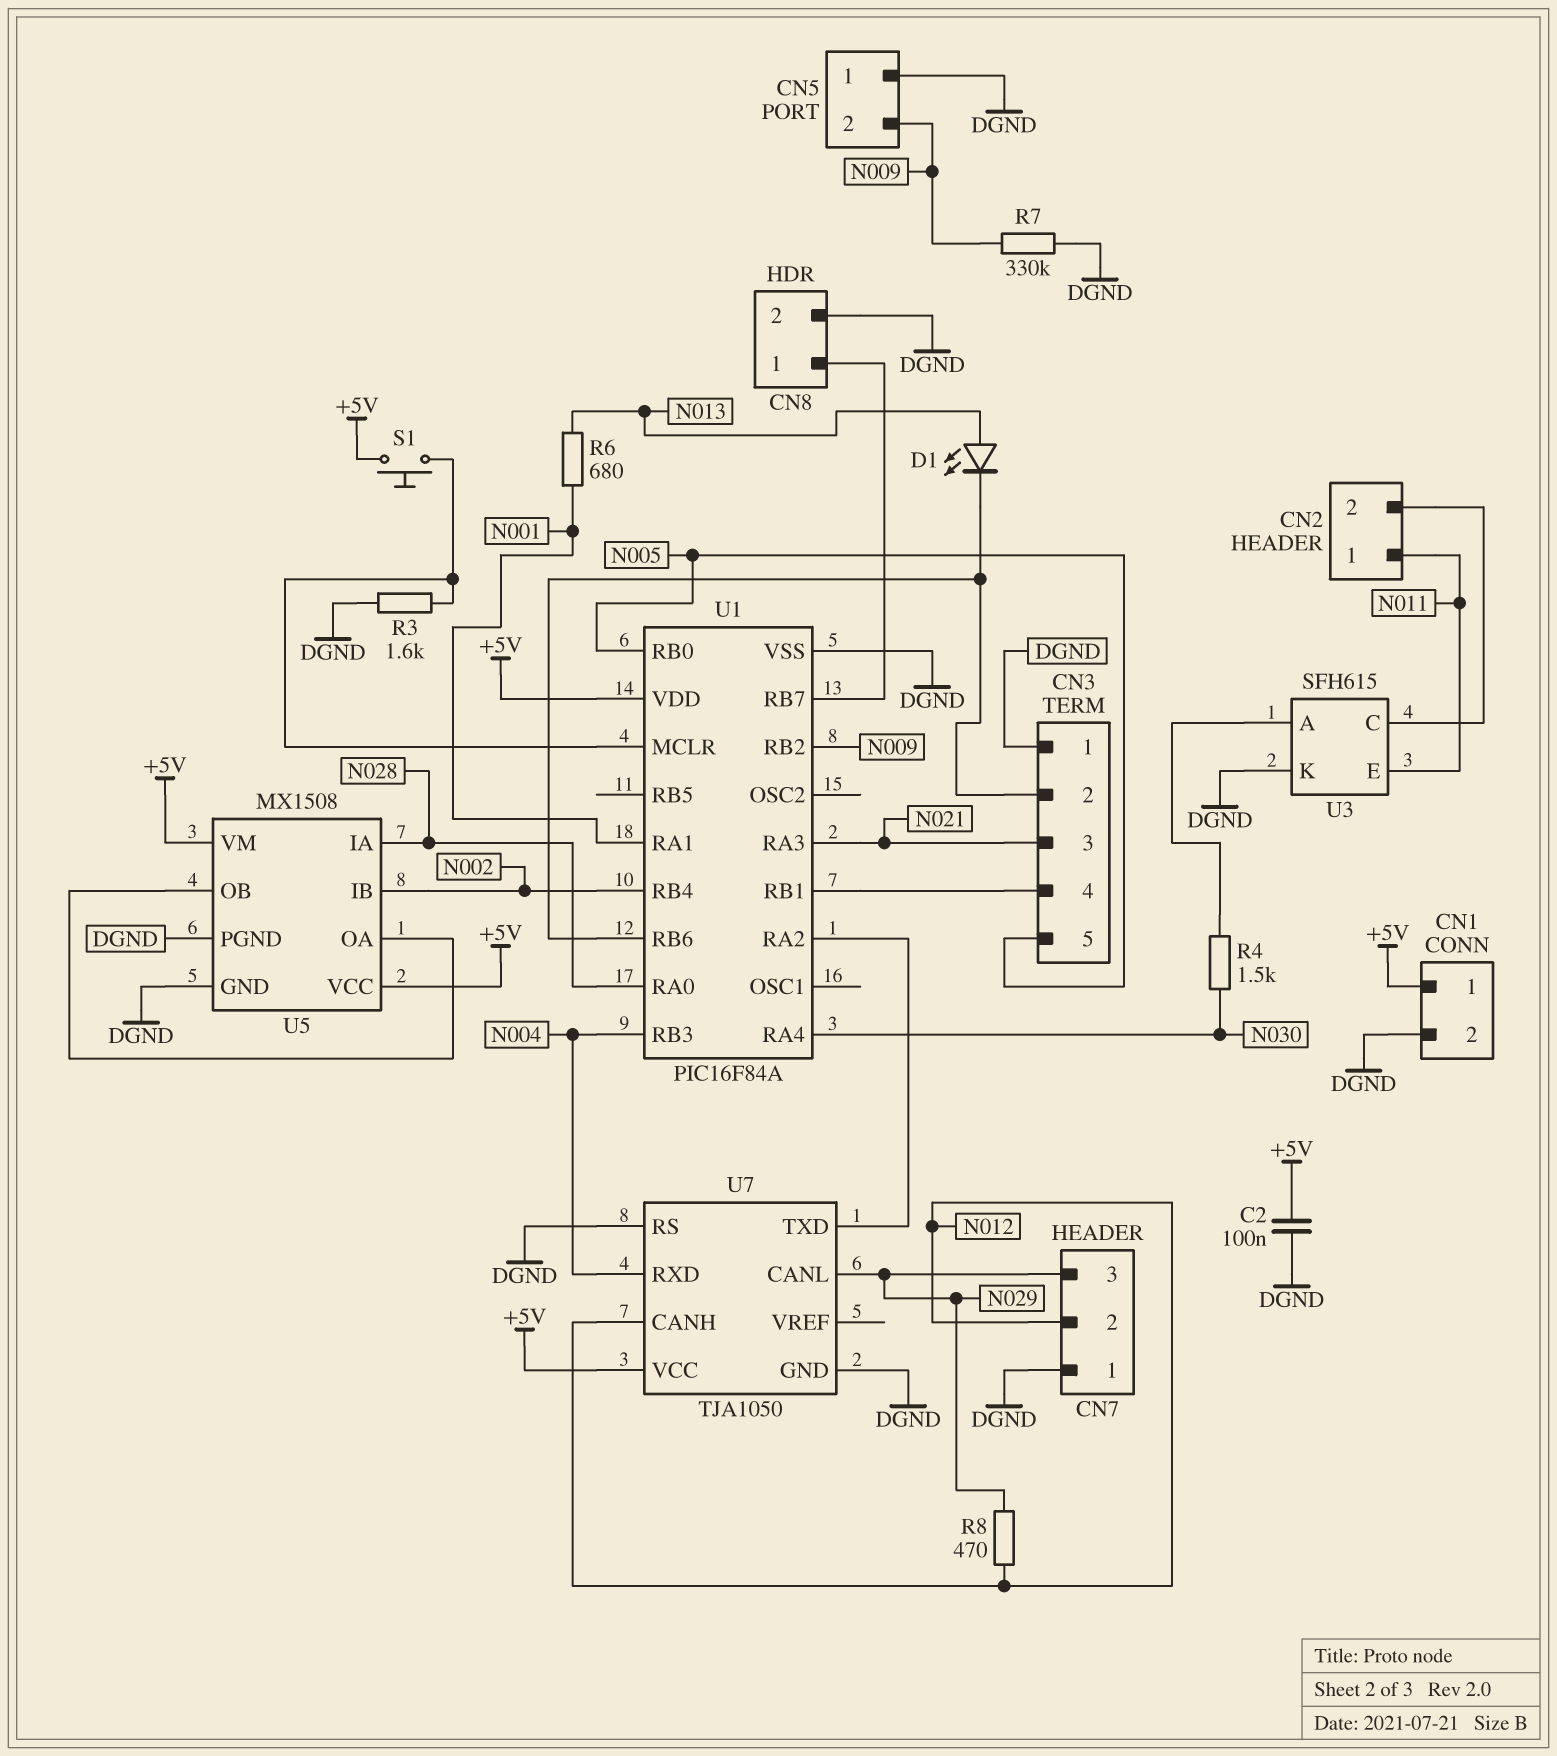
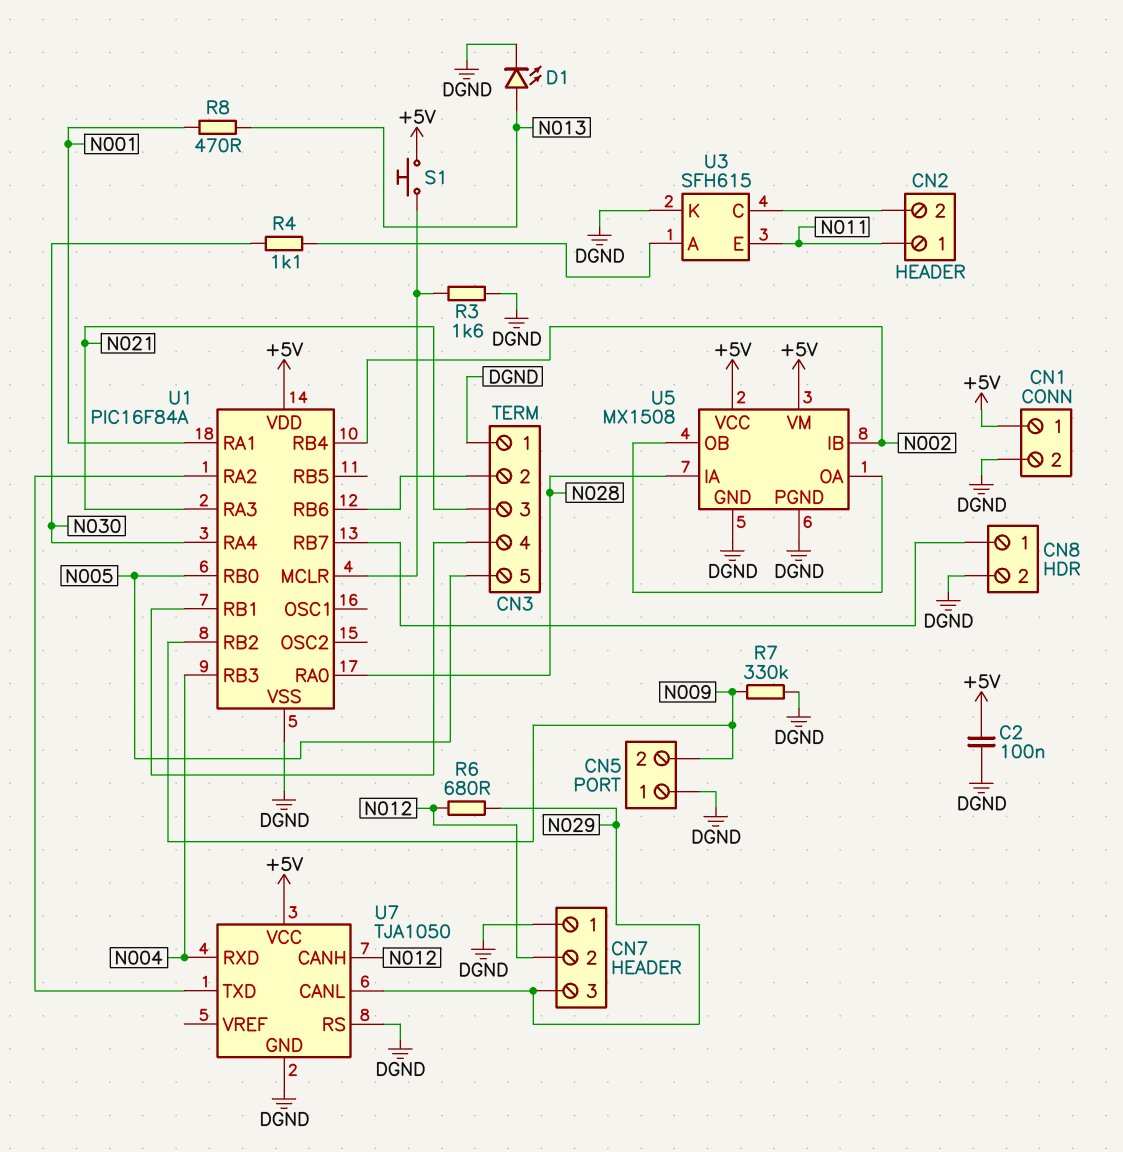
D1: LED (A N013, K CN3/2) -> LED (A N013, K DGND)
R4: 1.5k (N030, U3/A) -> 1.1k (N030, U3/A)
R6: 680 (N001, N013) -> 680 (N012, N029)
R8: 470 (N012, N029) -> 470 (N001, N013)

